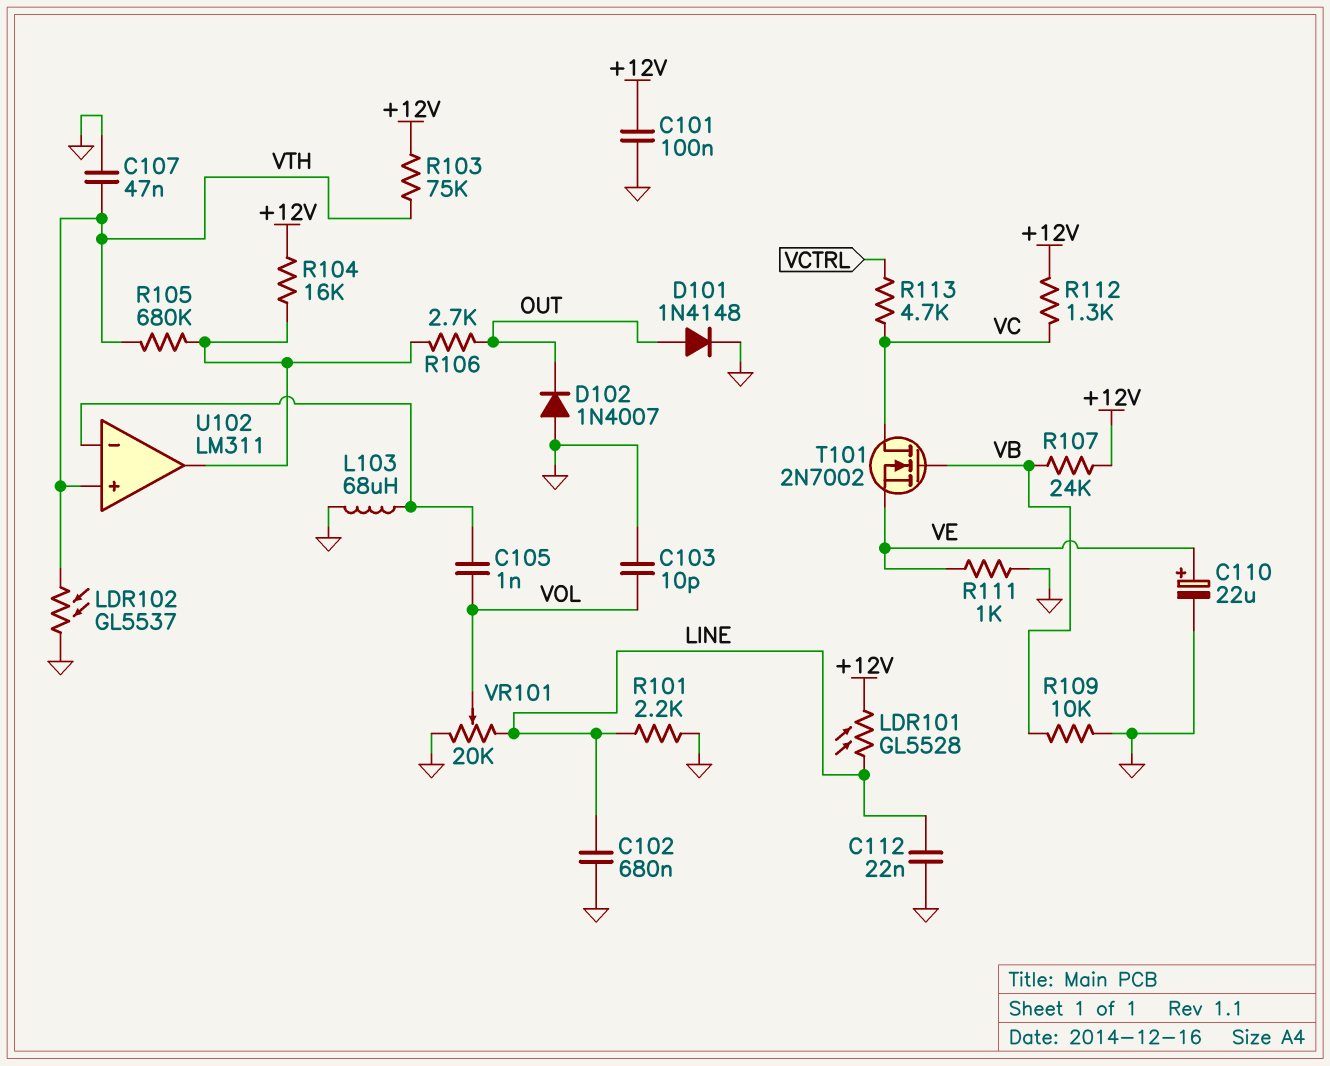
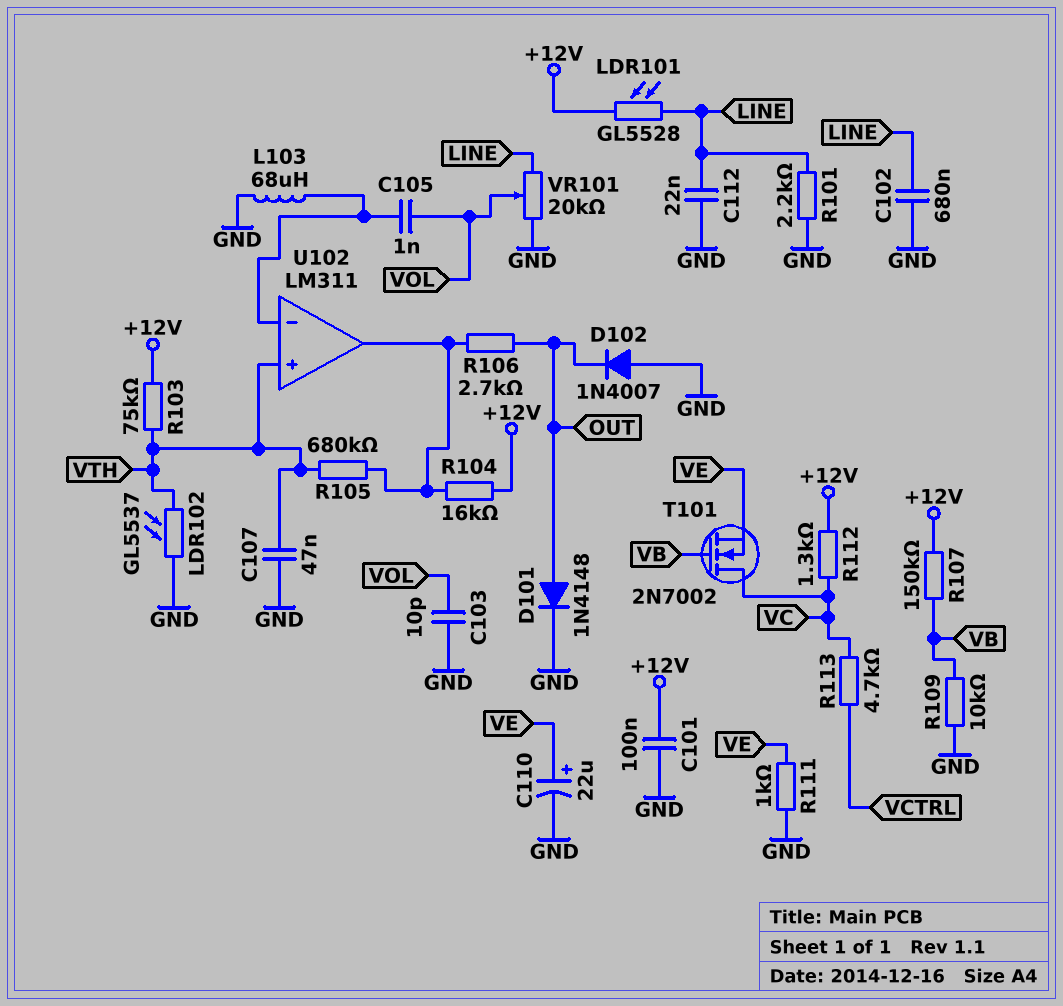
R107: 24k (+12V, VB) -> 150k (+12V, VB)

